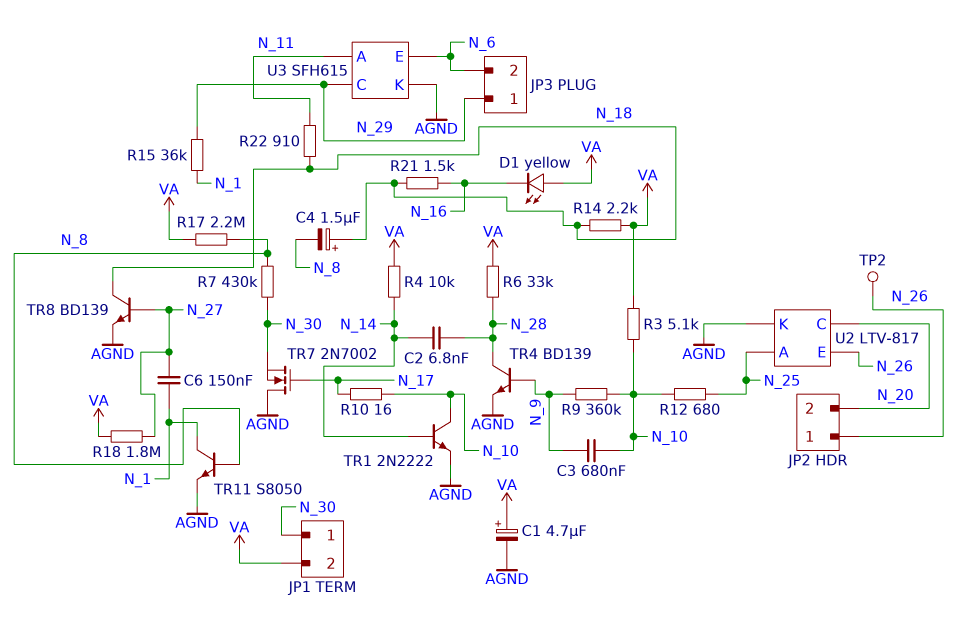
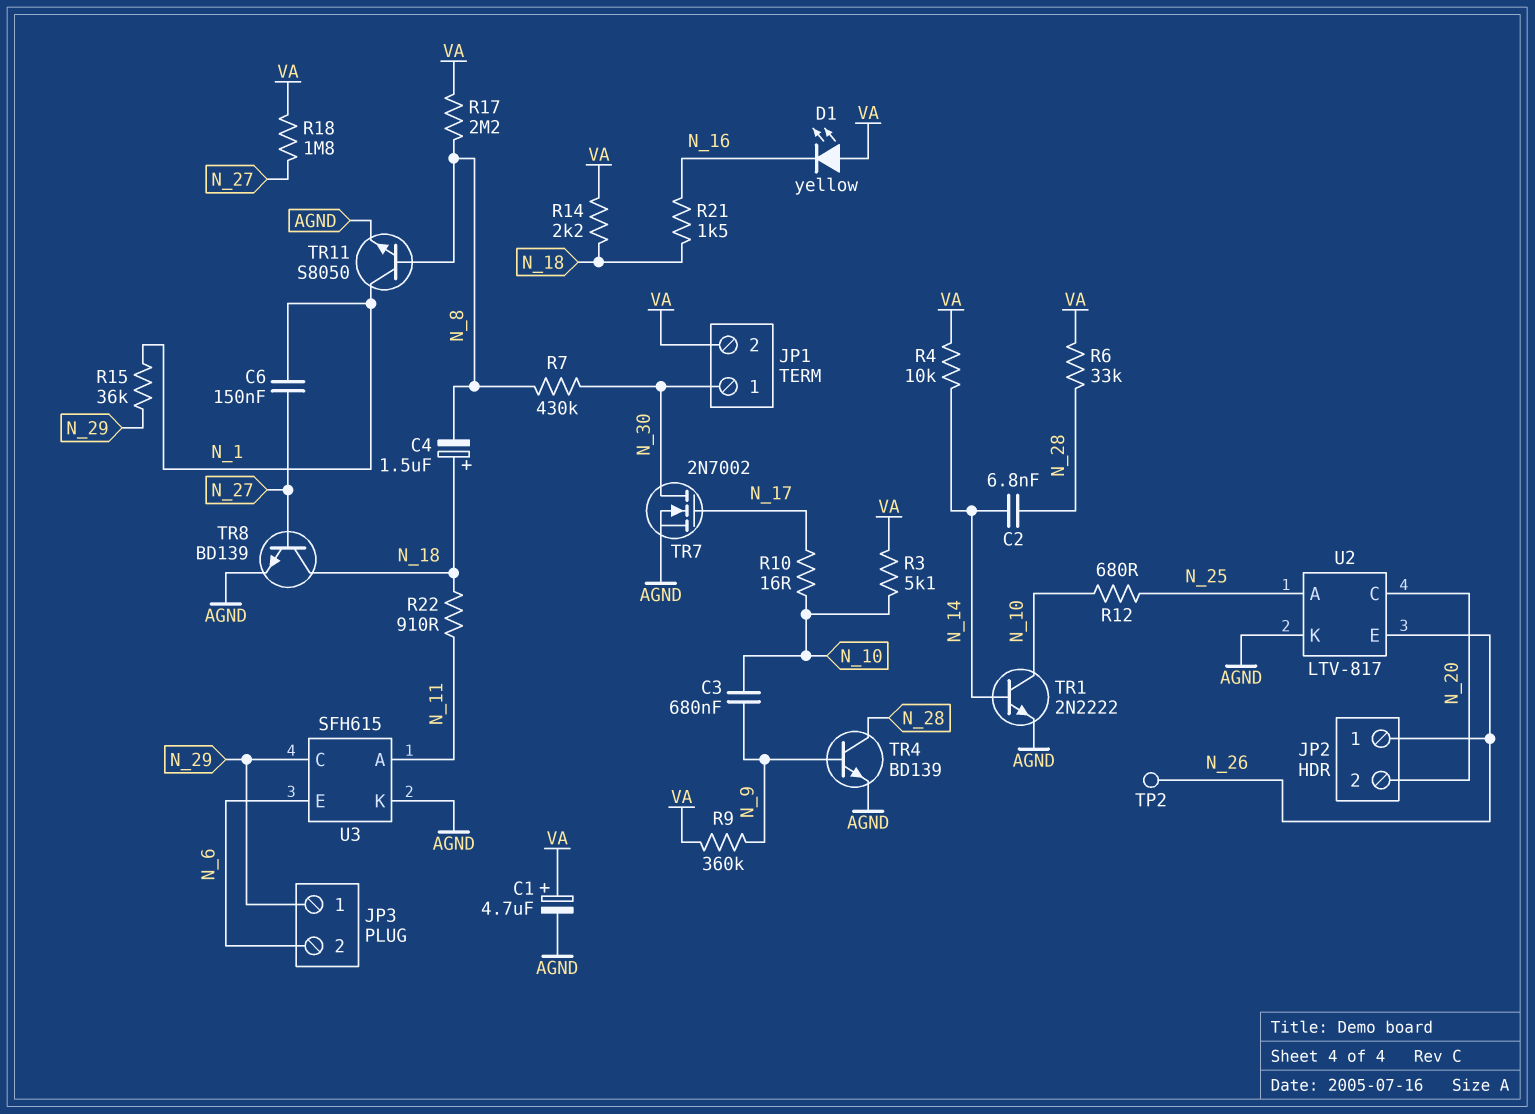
R9: 360k (N_9, N_10) -> 360k (N_9, VA)
TR7: NMOS 2N7002 (G N_17, D AGND, S N_30) -> NMOS 2N7002 (G N_17, D N_30, S AGND)

